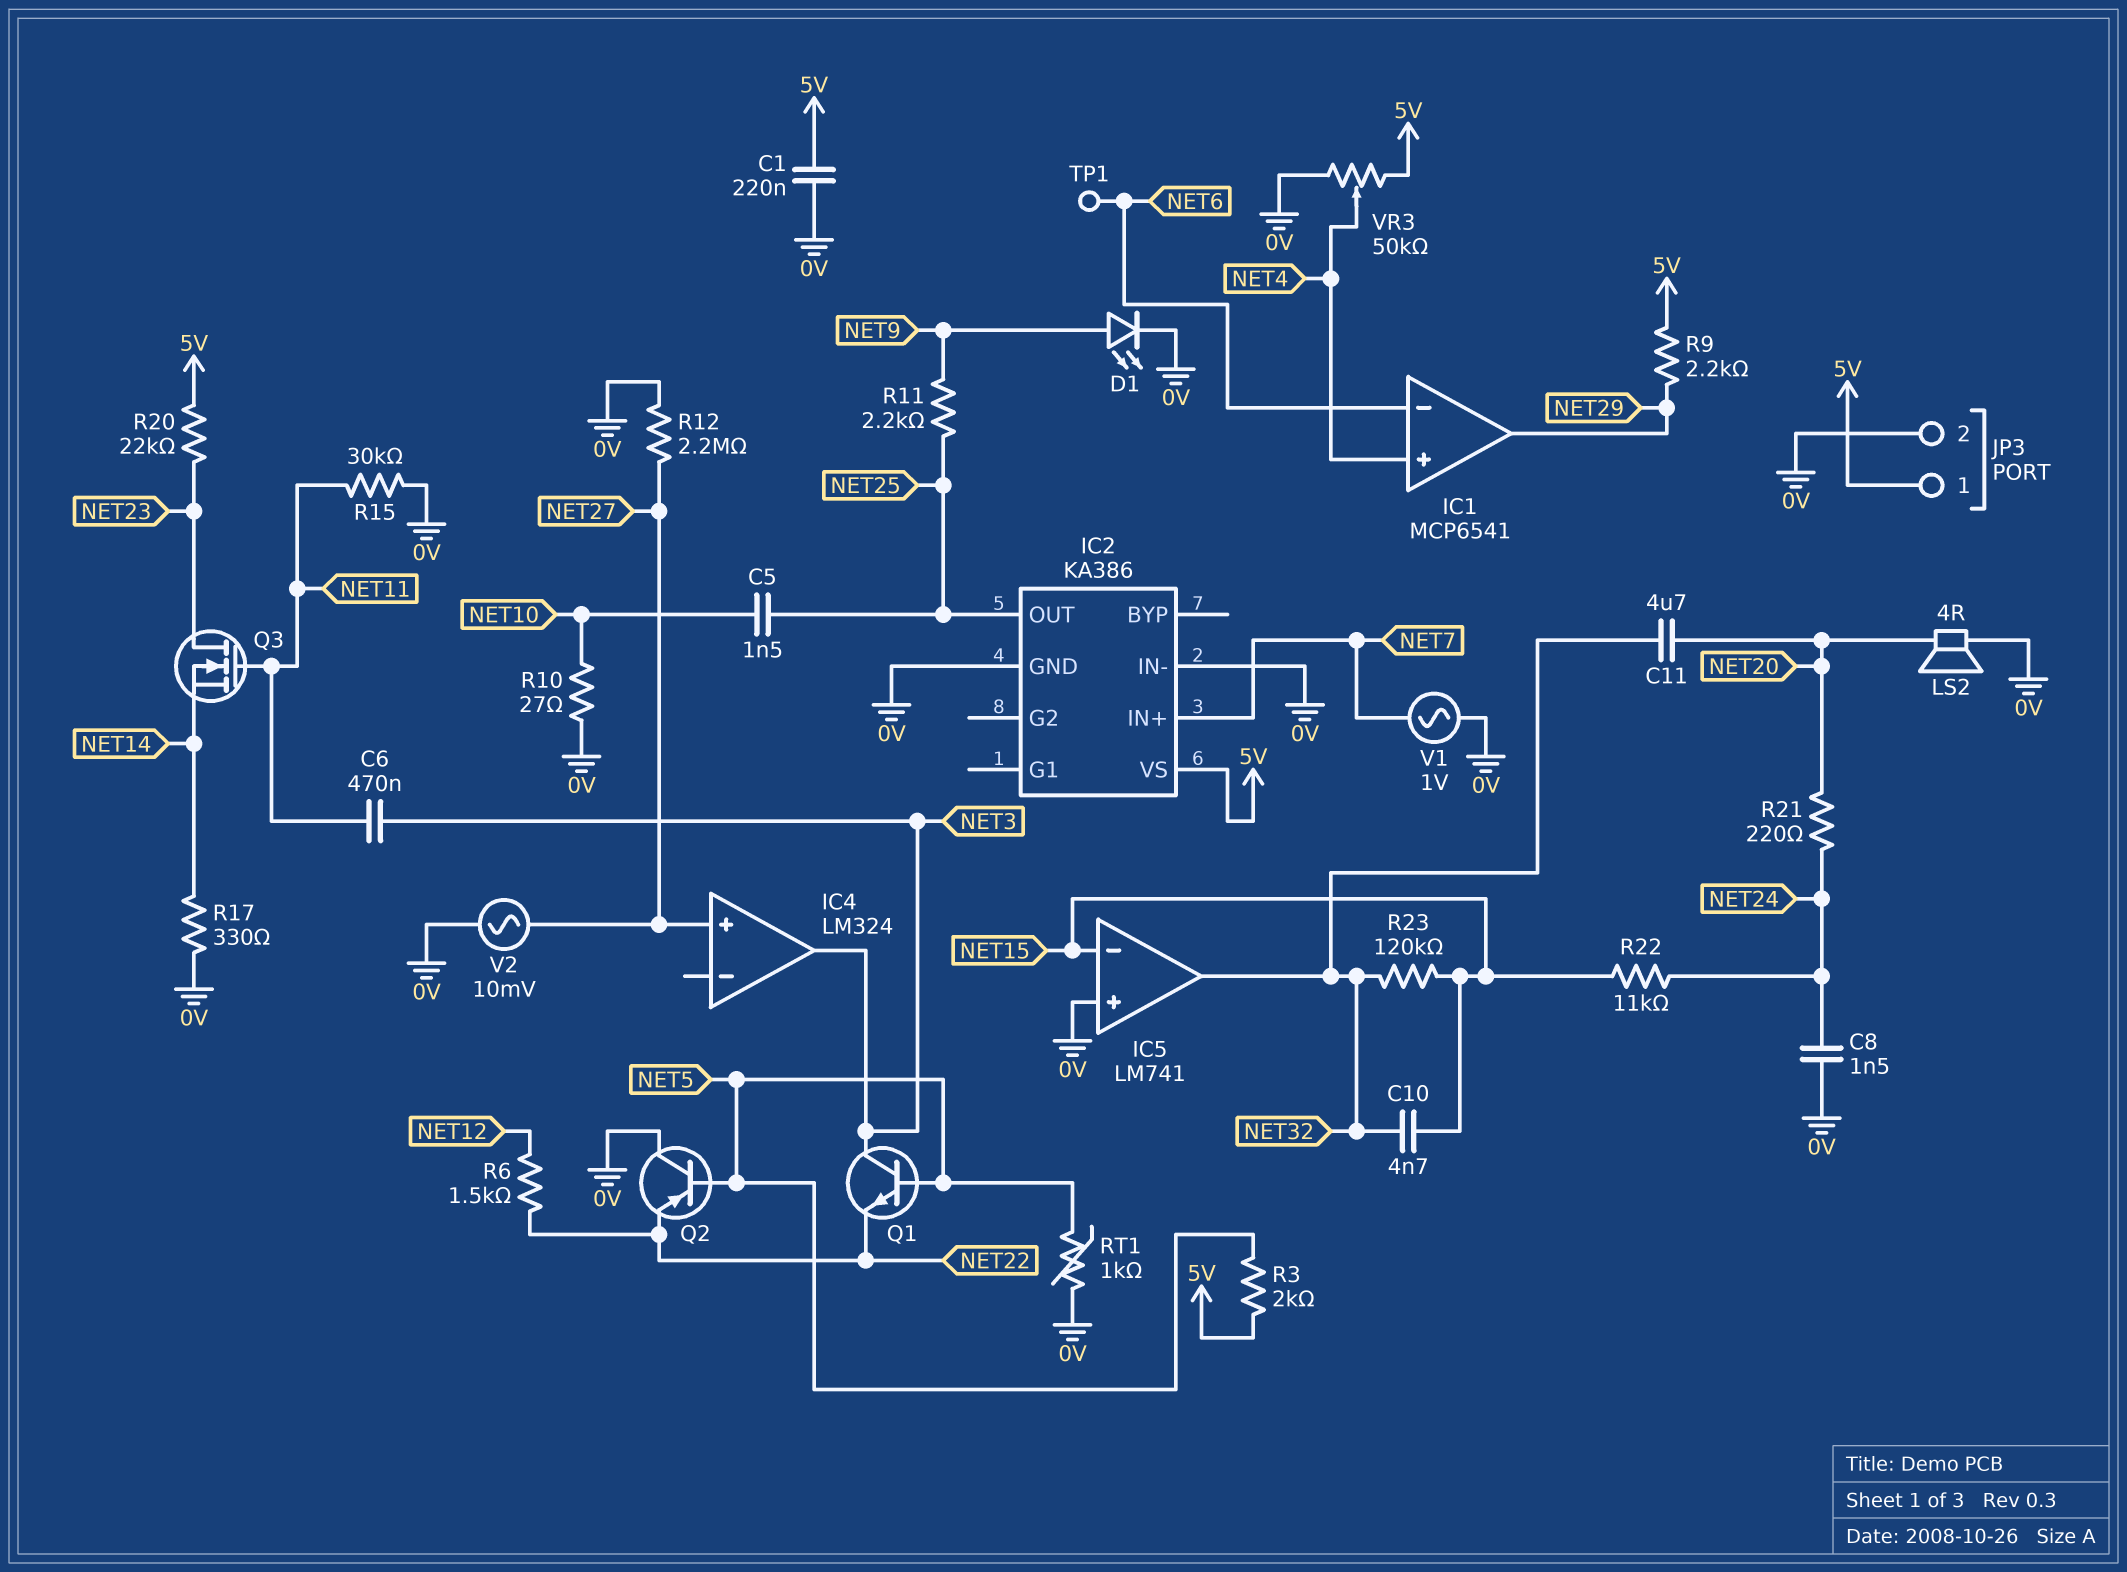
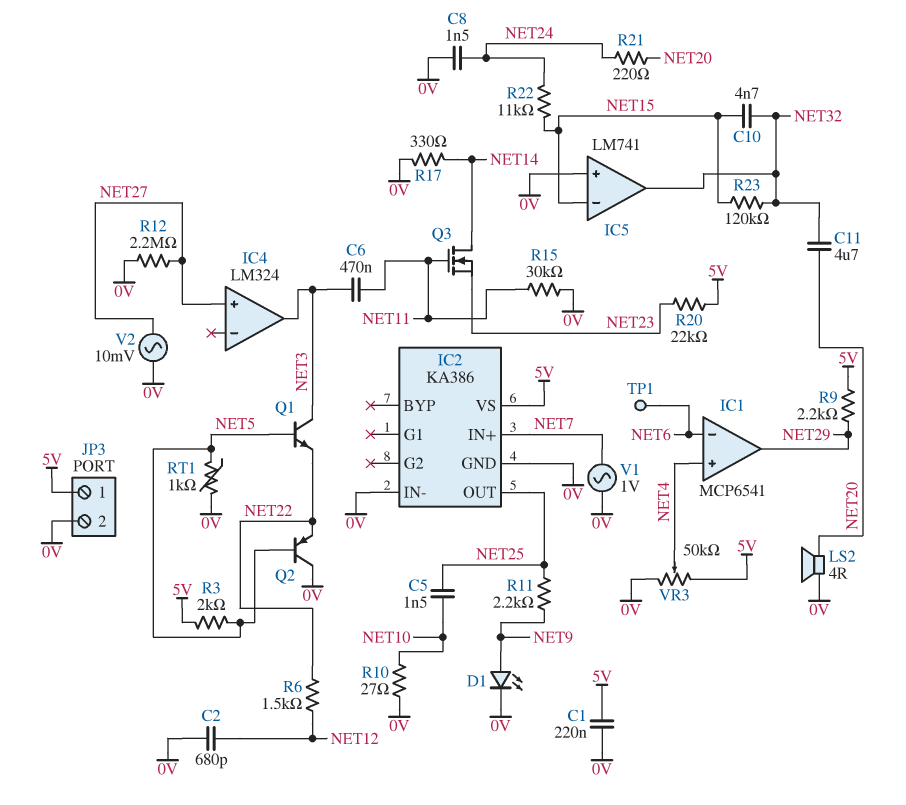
C2: none -> 680pF (0V, NET12)
Q3: NMOS (G NET11, D NET23, S NET14) -> NMOS (G NET11, D NET14, S NET23)

